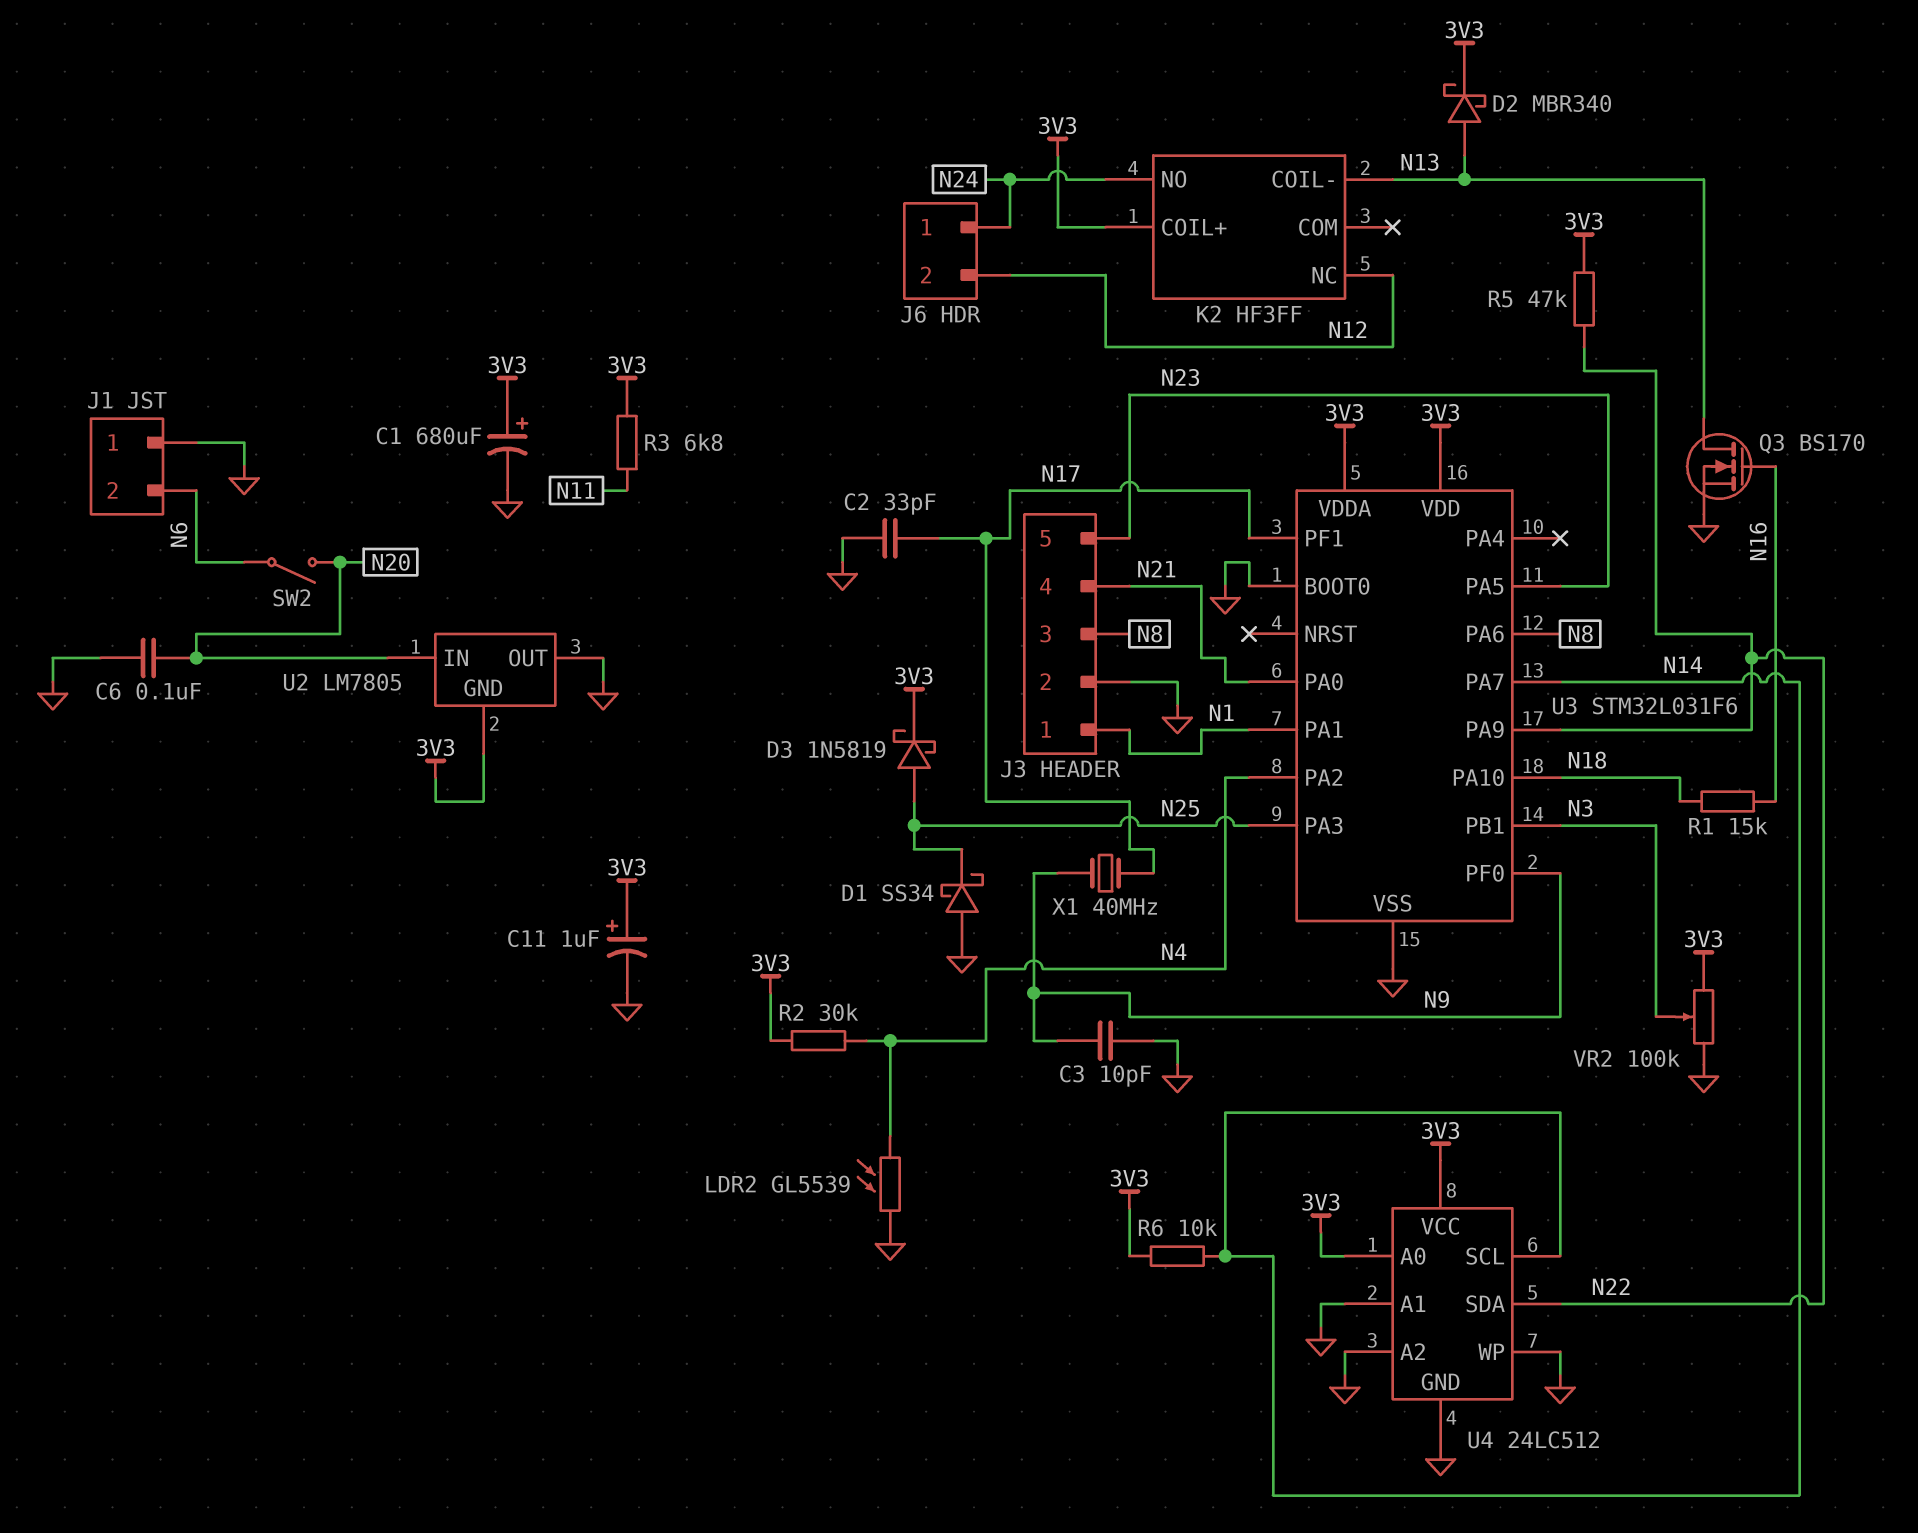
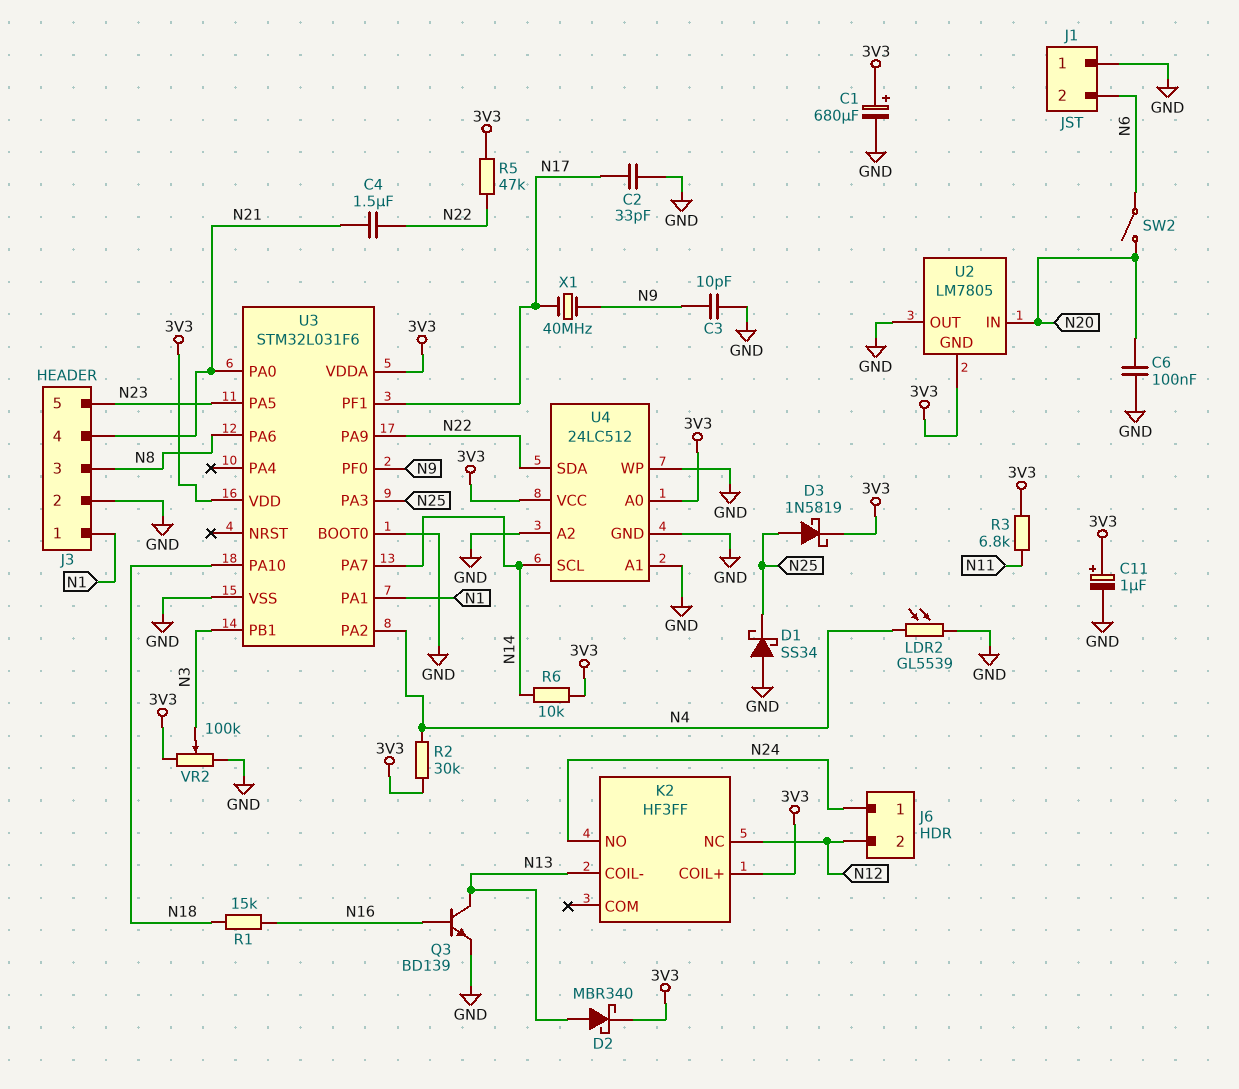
C4: none -> 1.5uF (N21, N22)
Q3: NMOS BS170 (G N16, D N13, S GND) -> NPN BD139 (B N16, C N13, E GND)

